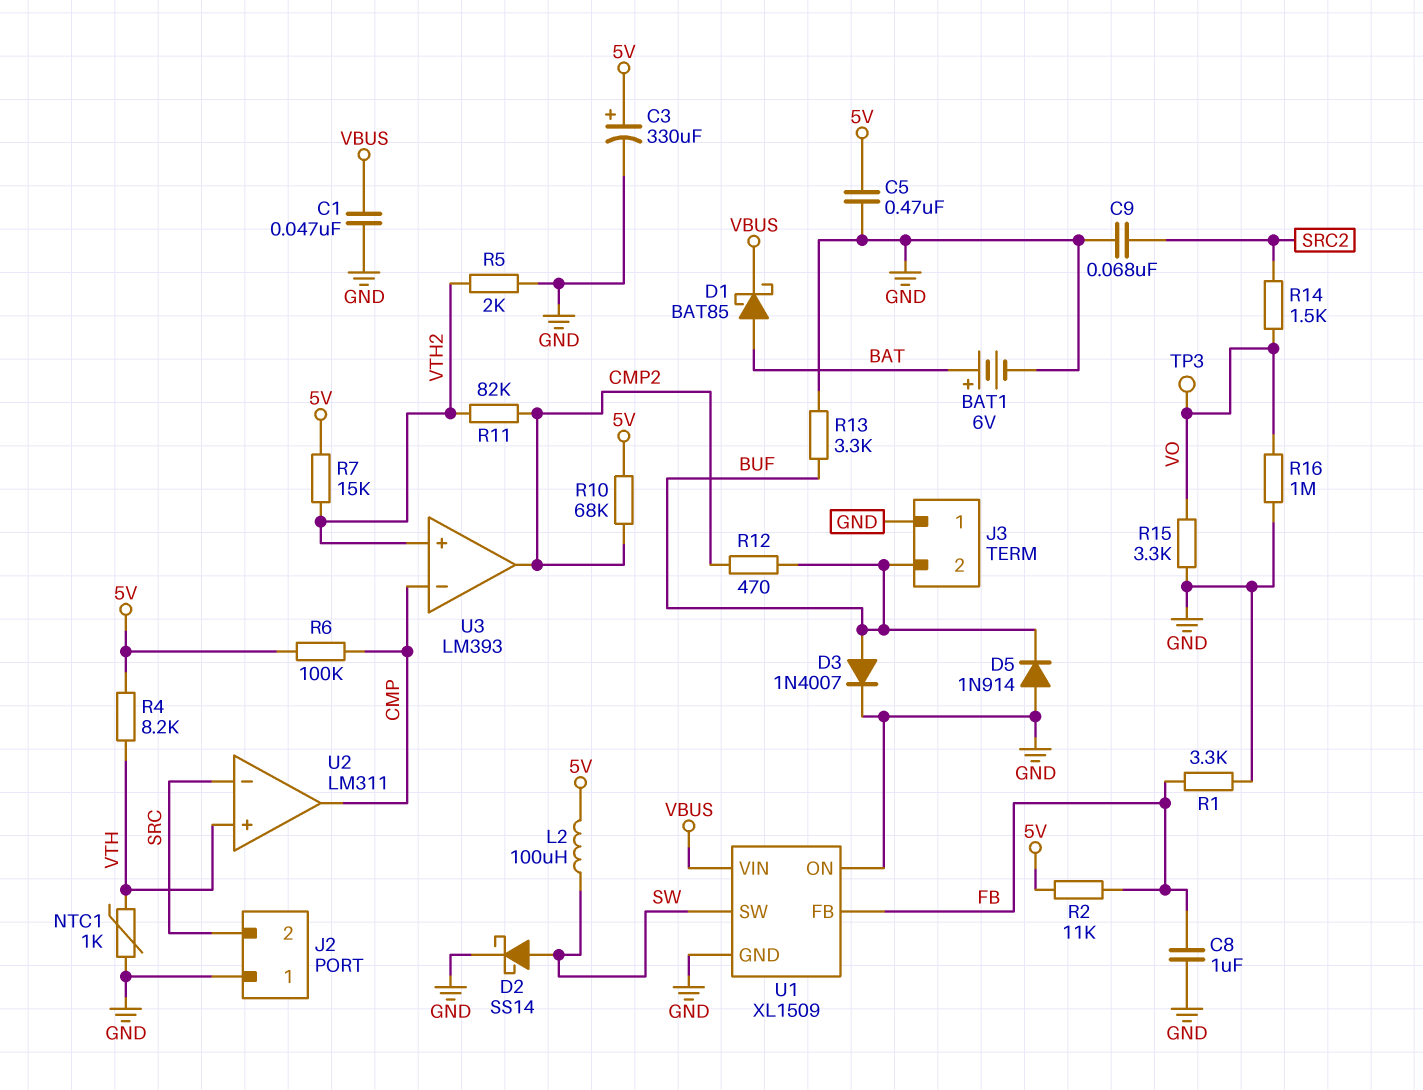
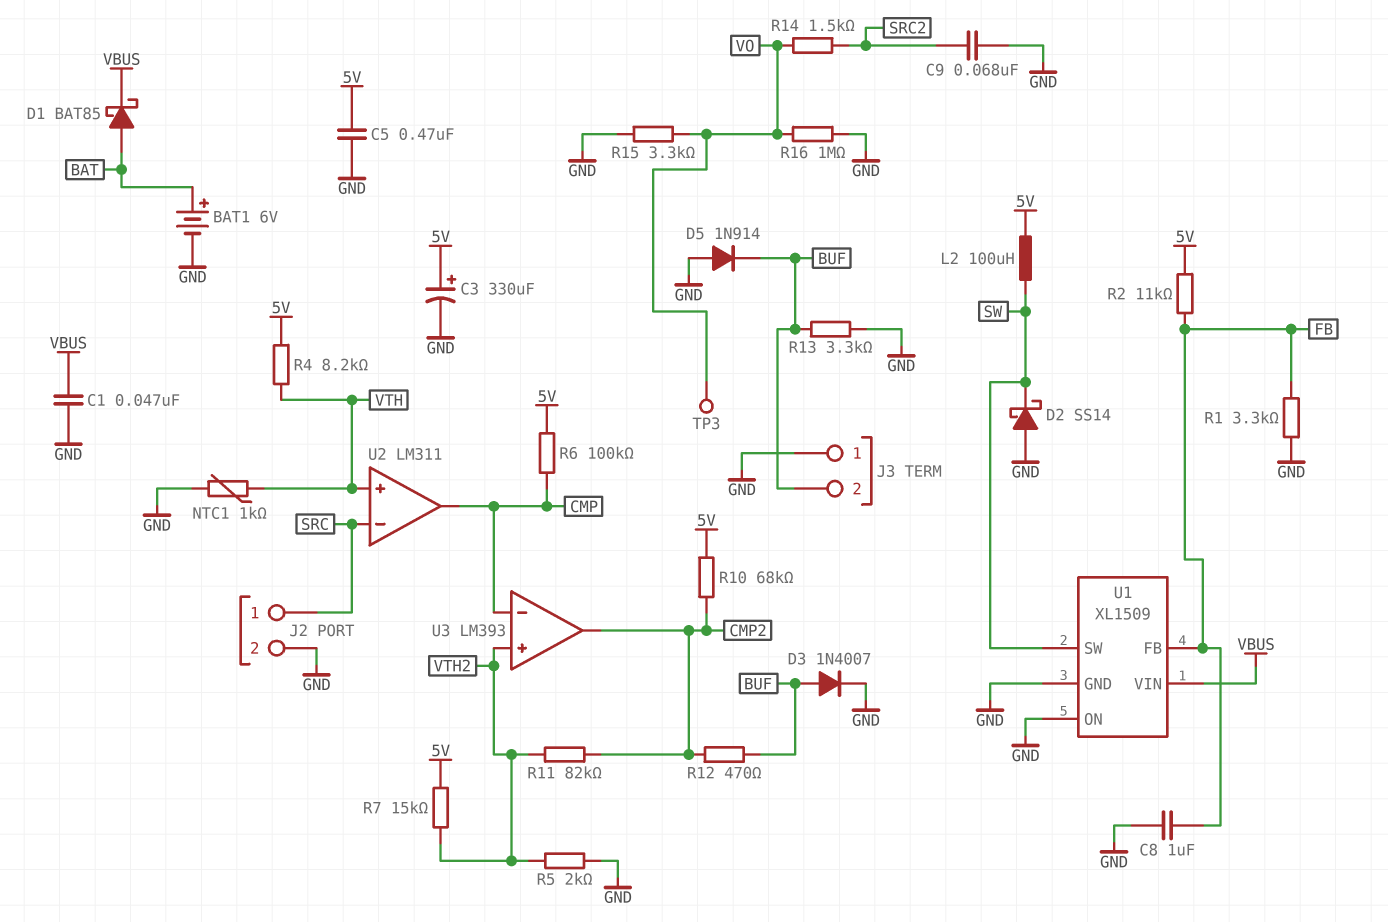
D2: schottky SS14 (A SW, K GND) -> schottky SS14 (A GND, K SW)
J2 pin 1: GND -> SRC
J2 pin 2: SRC -> GND

